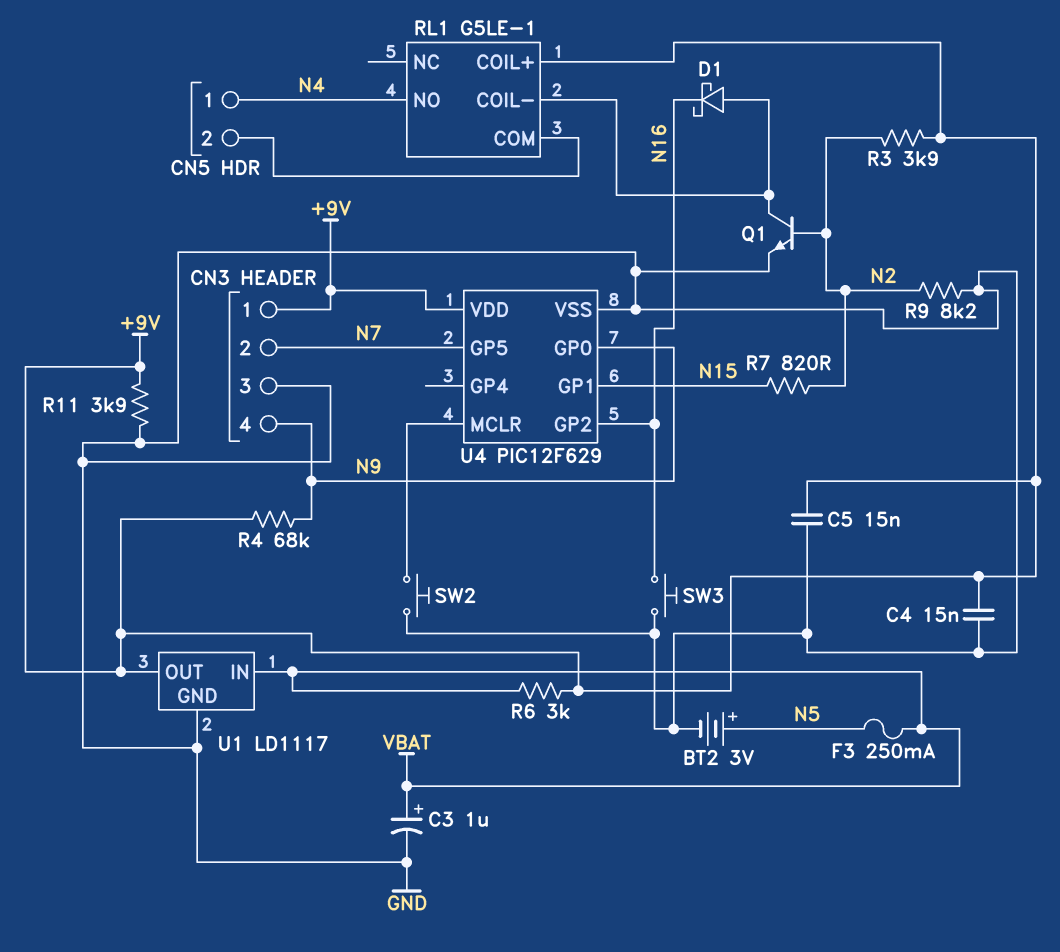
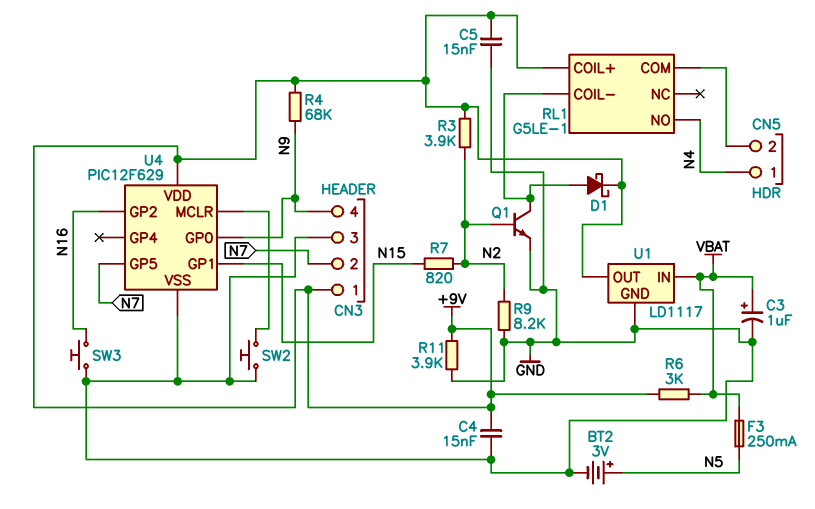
D1: schottky (A RL1/COIL-, K N16) -> schottky (A RL1/COIL-, K +9V)

